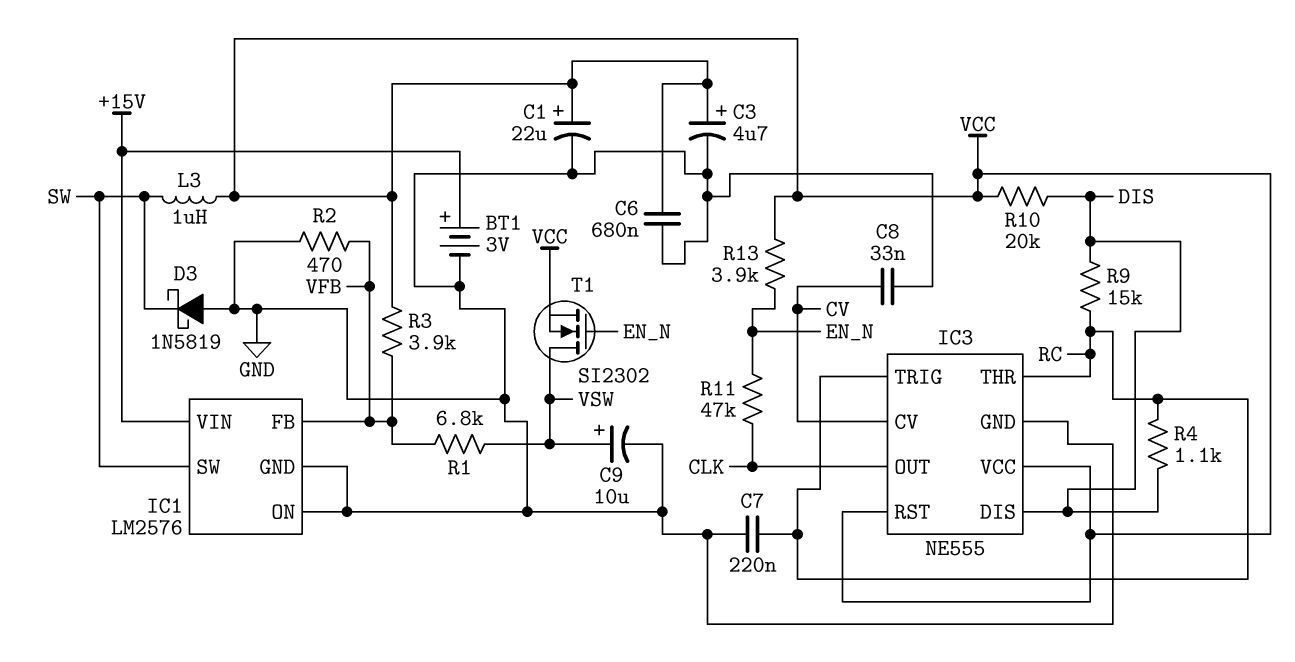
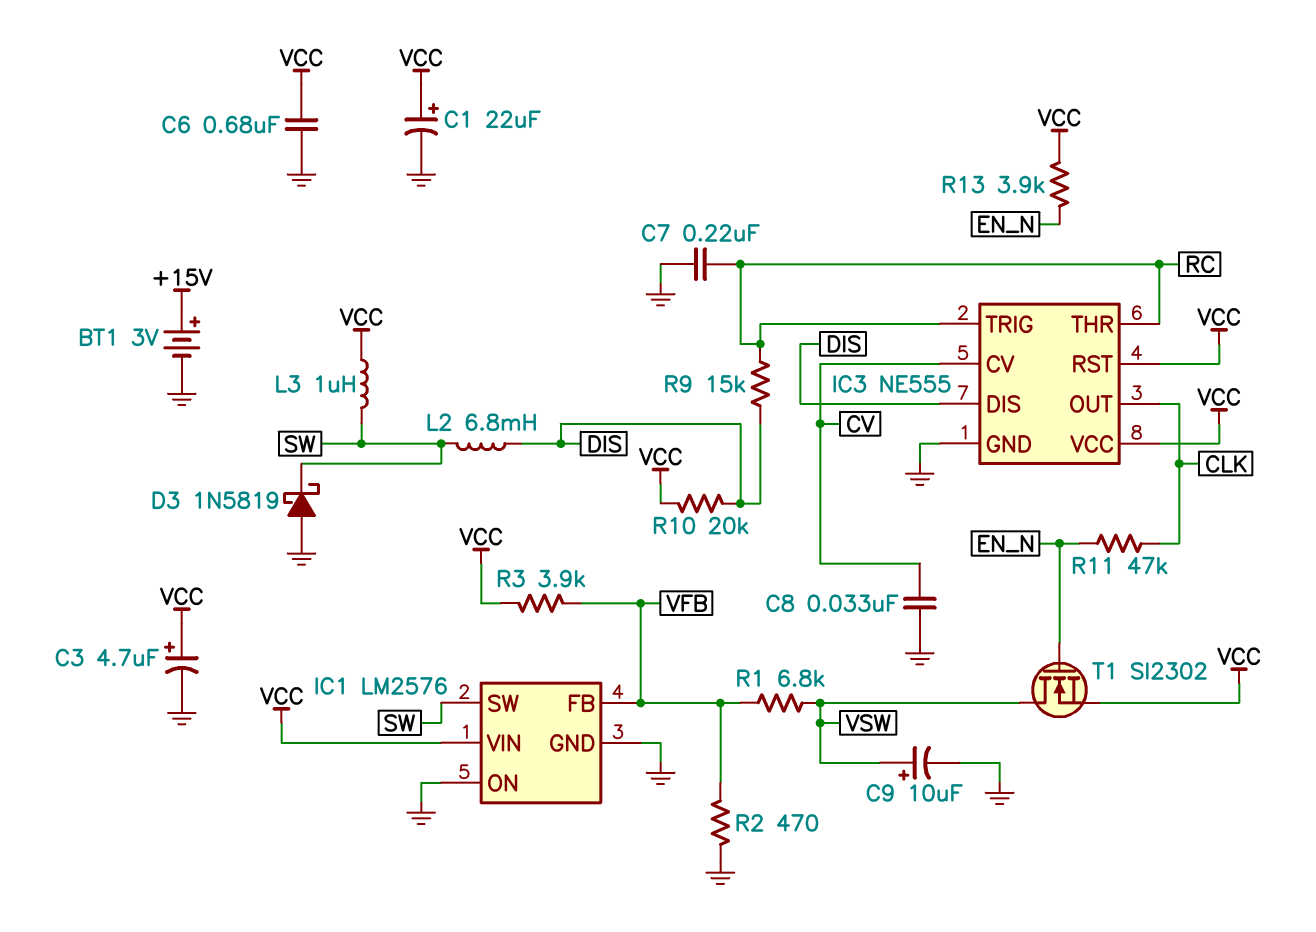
IC1 pin VIN: +15V -> VCC
L2: none -> 6.8mH (DIS, SW)
R4: 1.1k (DIS, RC) -> none

